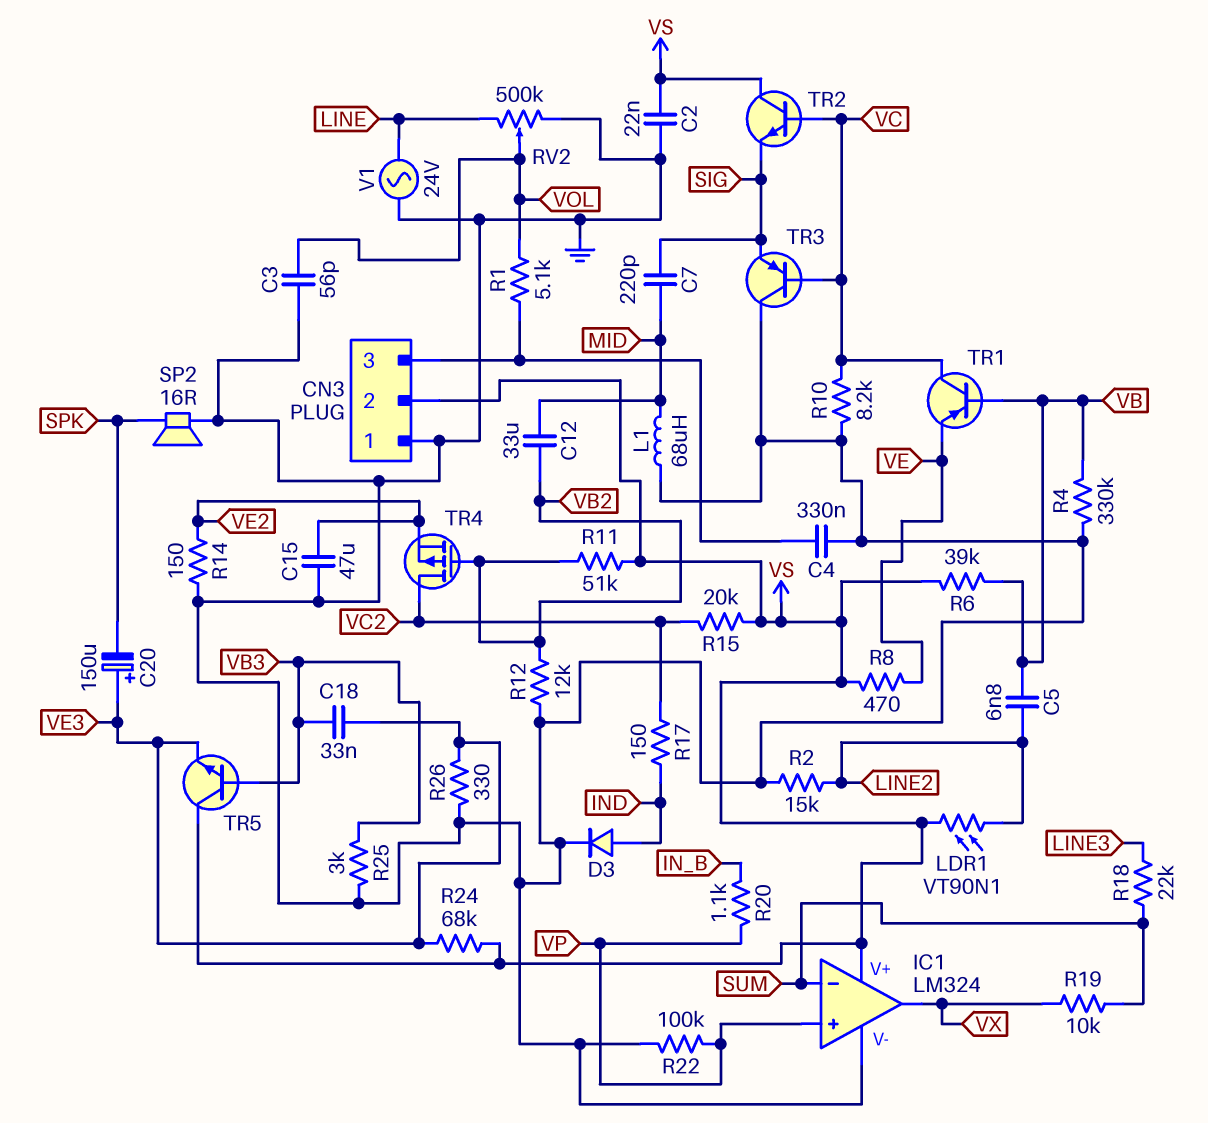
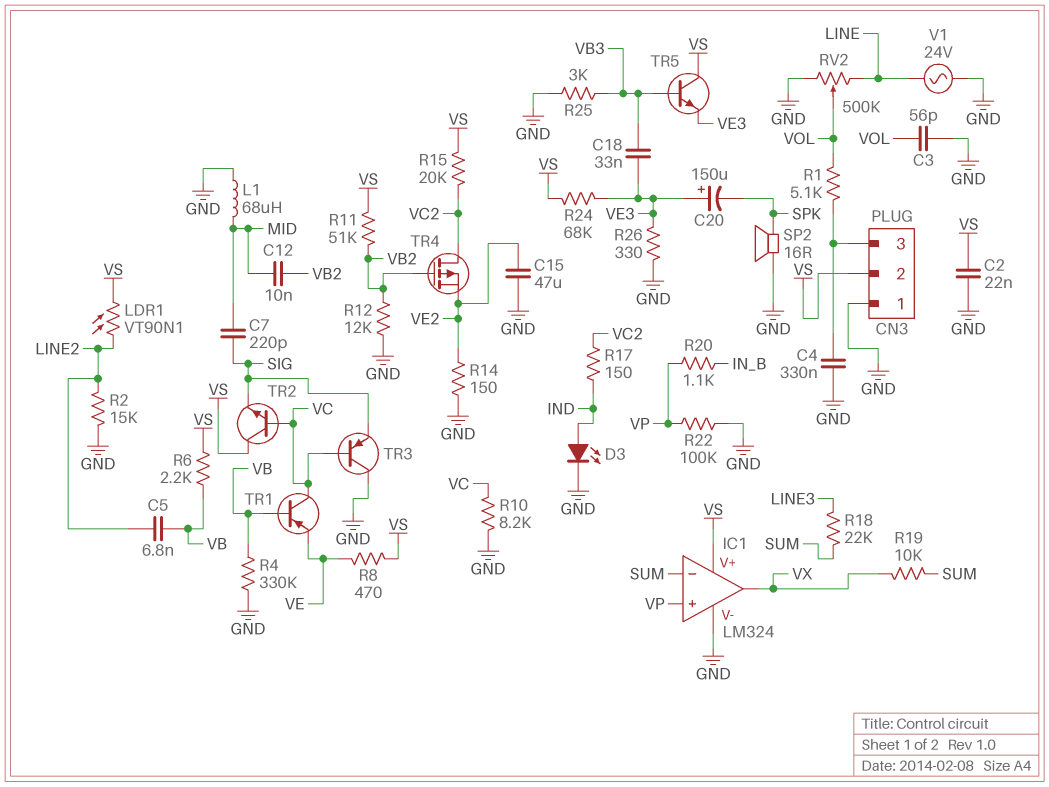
C12: 33uF (MID, VB2) -> 10nF (MID, VB2)
D3: diode (A IND, K GND) -> LED (A IND, K GND)
R6: 39k (VB, VS) -> 2.2k (VB, VS)

